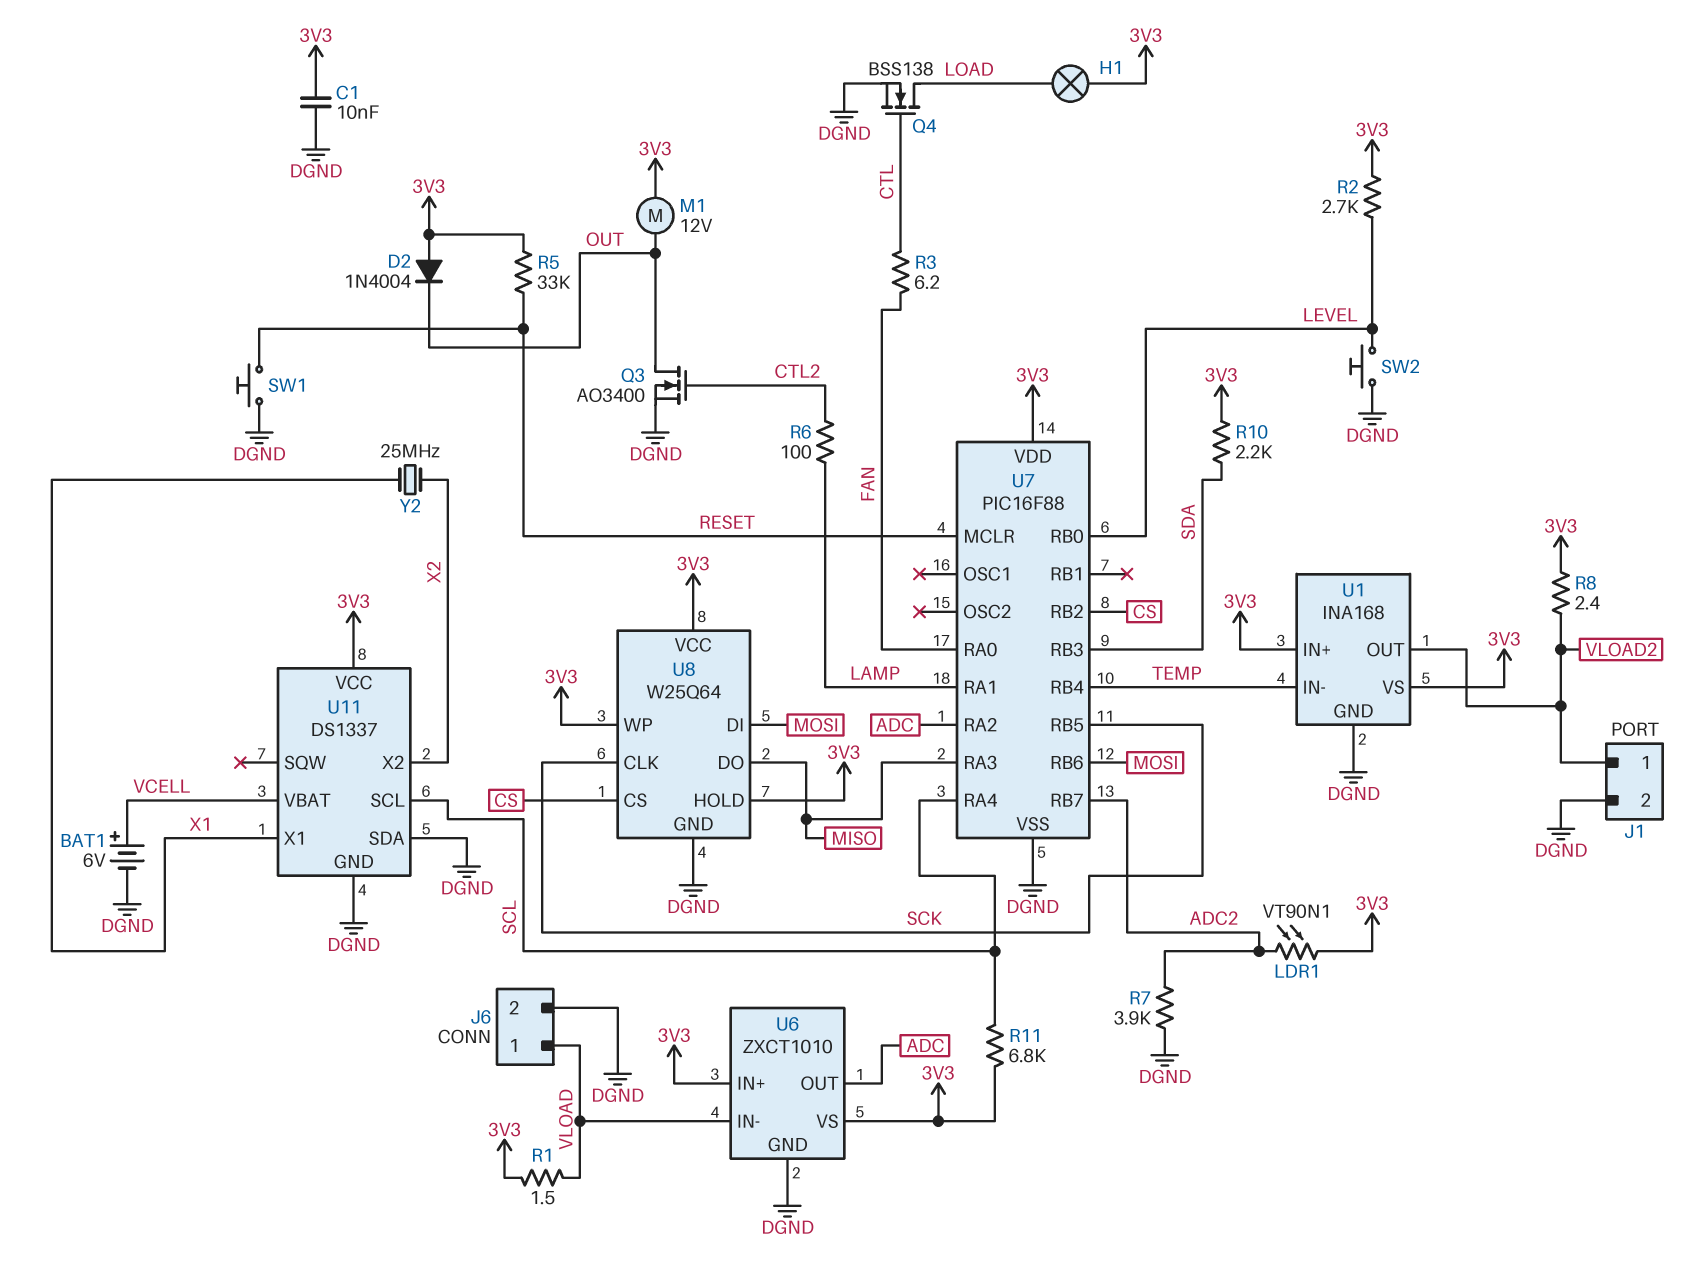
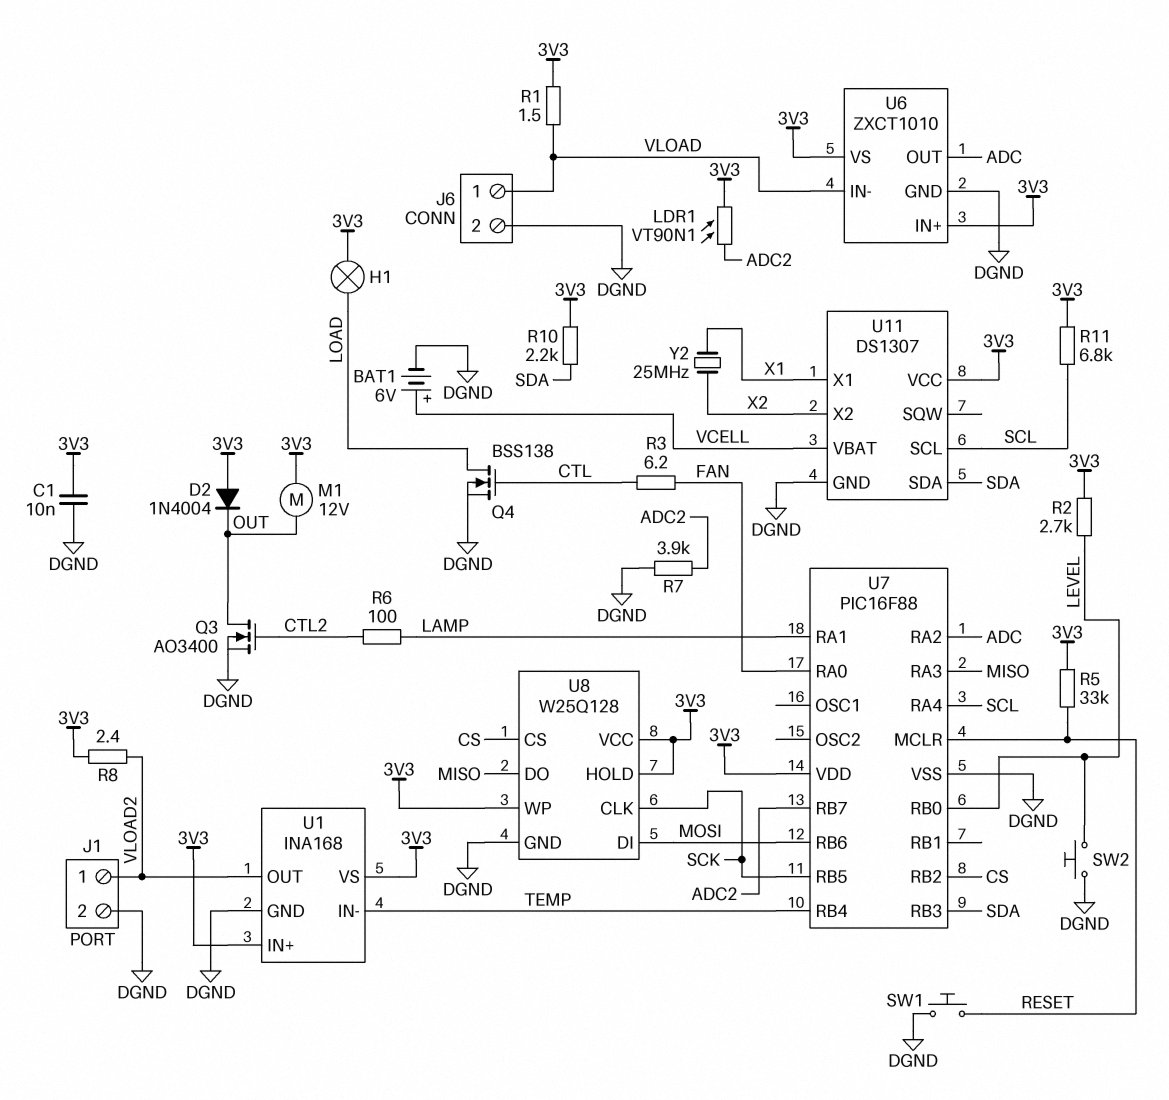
U8: W25Q64 -> W25Q128
U11: DS1337 -> DS1307
U11 pin SDA: DGND -> SDA

